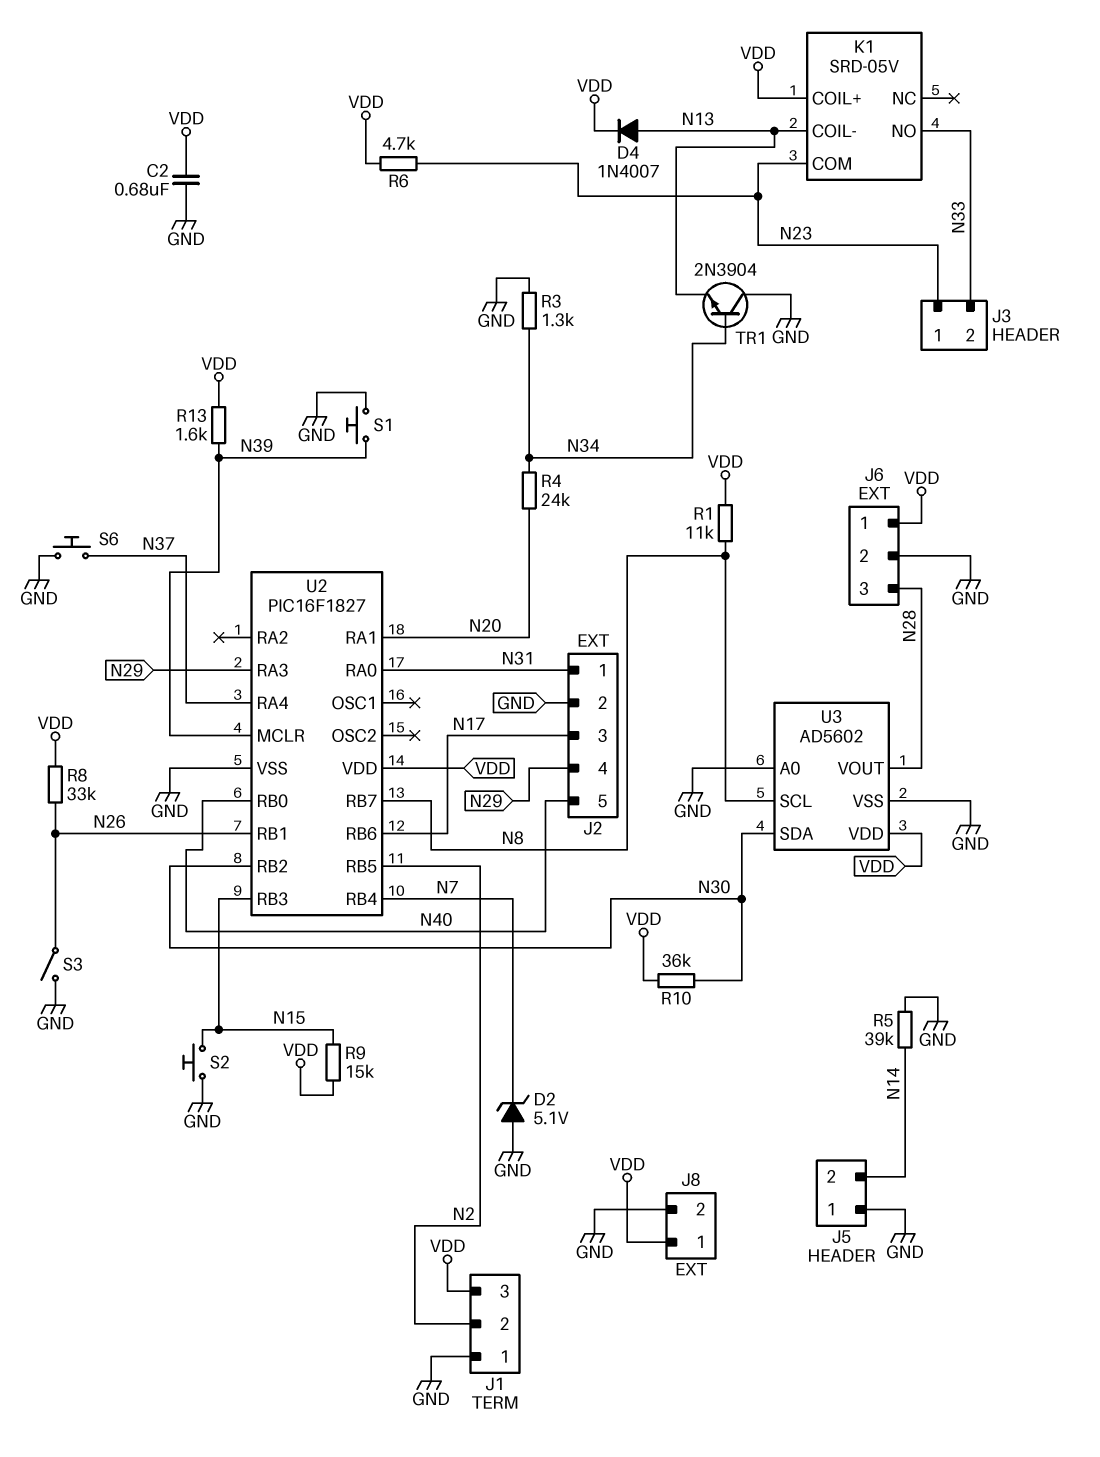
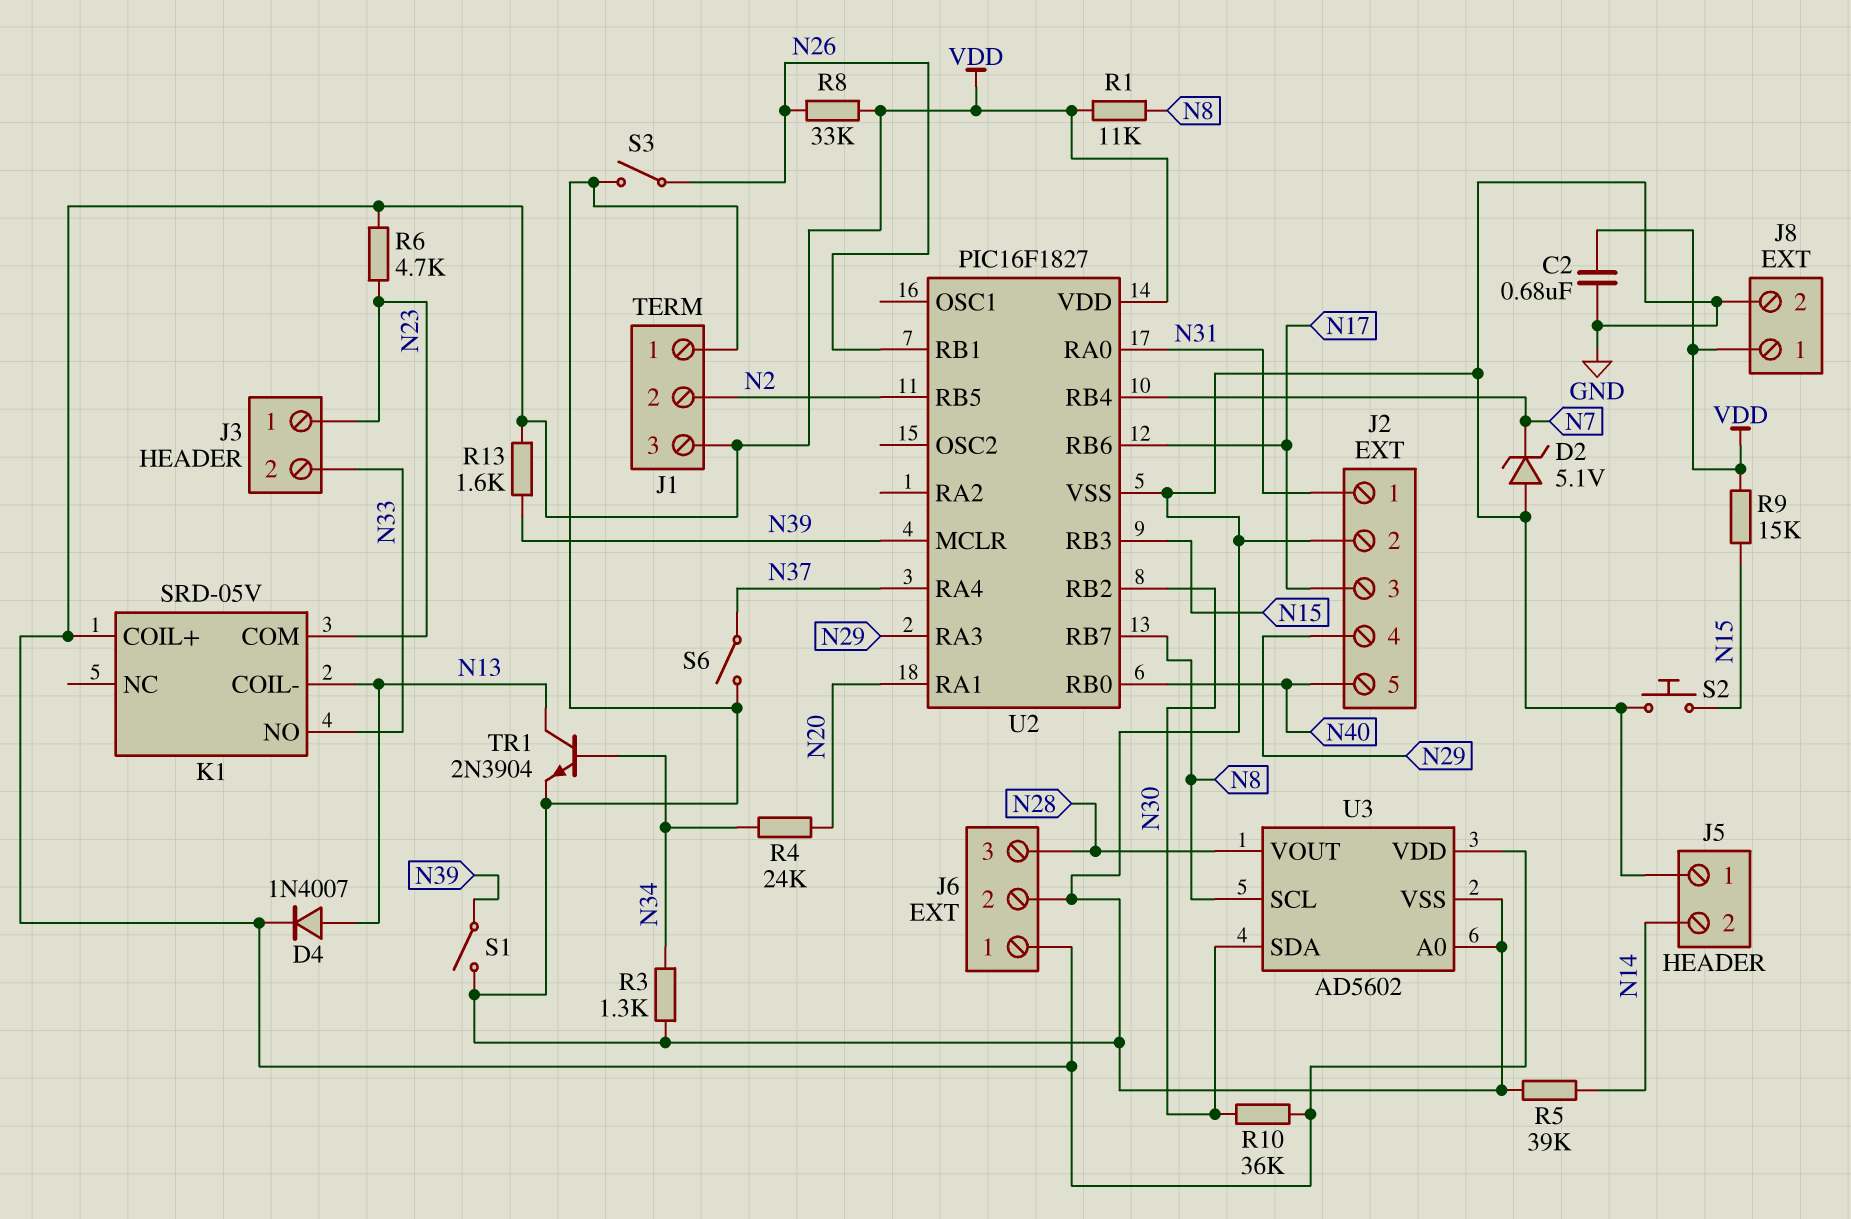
S1: button (GND, N39) -> switch (GND, N39)
S6: button (GND, N37) -> switch (GND, N37)
TR1: NPN 2N3904 (B N34, C GND, E N13) -> NPN 2N3904 (B N34, C N13, E GND)

